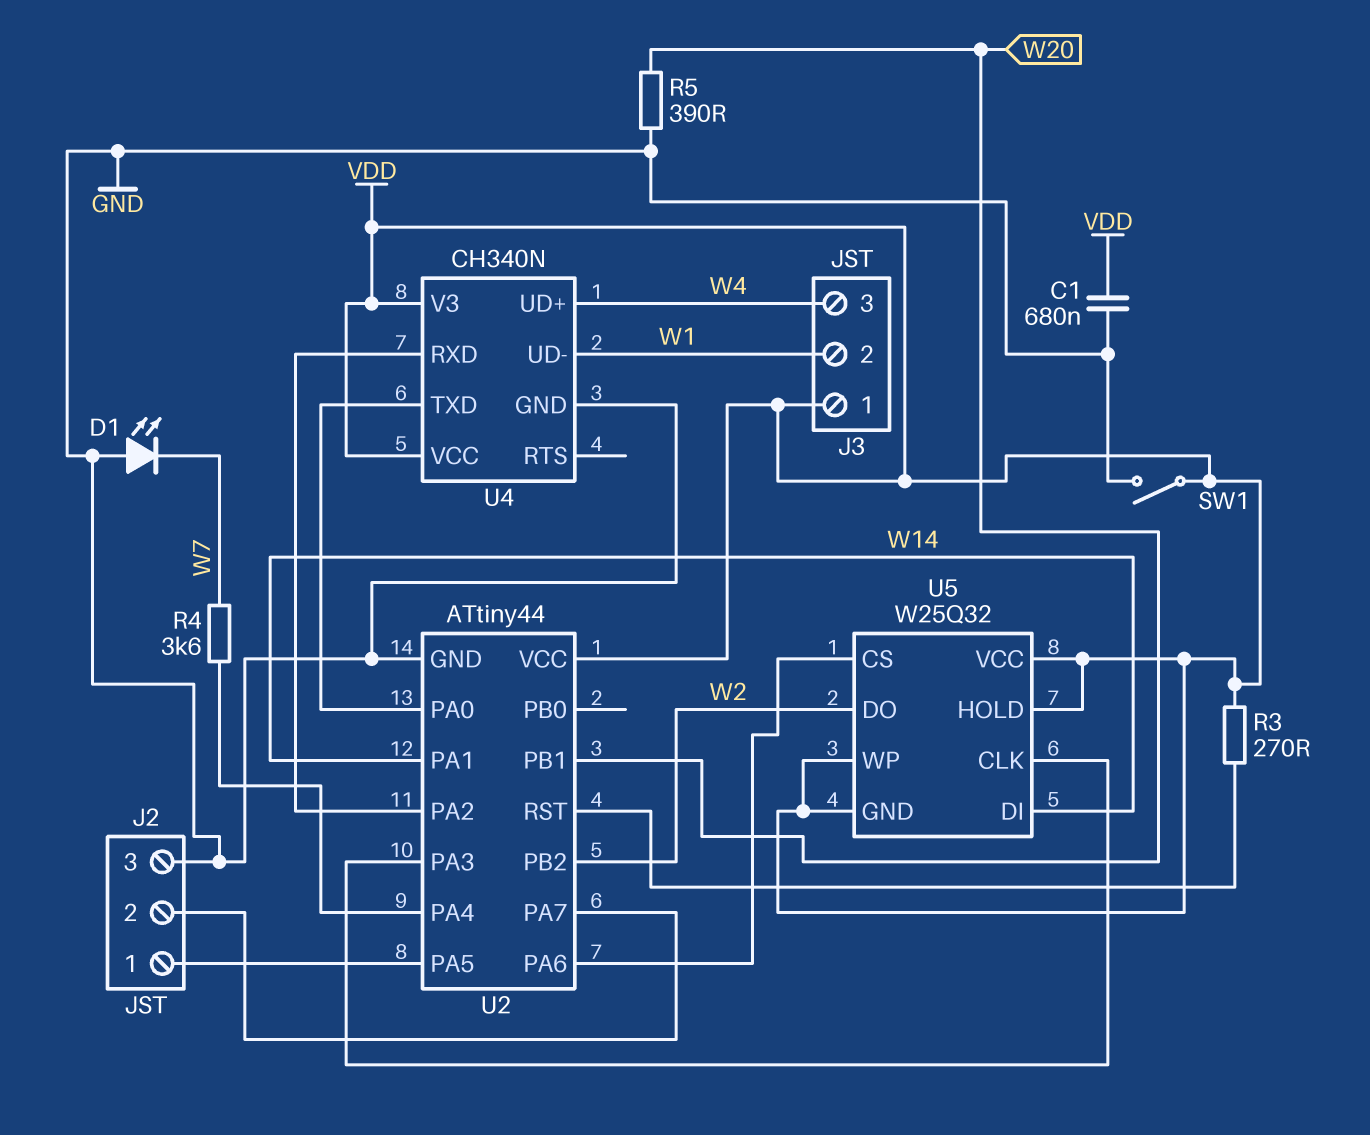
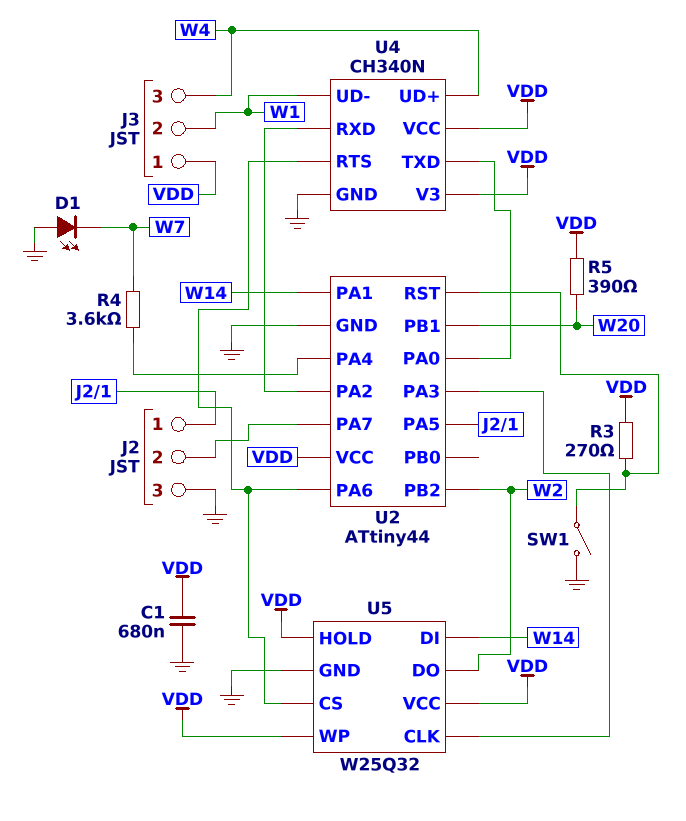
R5: 390 (GND, W20) -> 390 (VDD, W20)
SW1: switch (GND, VDD) -> switch (GND, U2/RST)
U4 pin RTS: none -> U2/PA6
U5 pin GND: VDD -> GND

